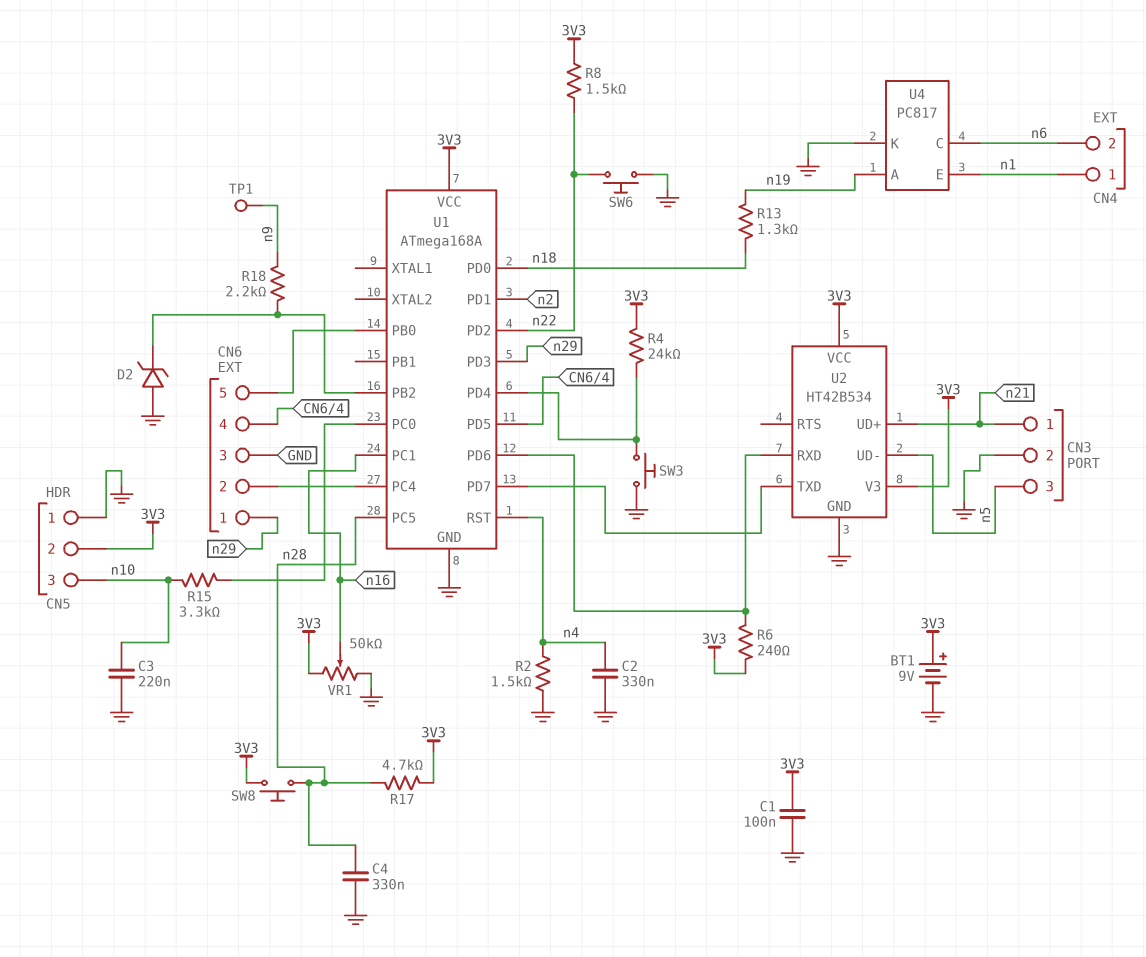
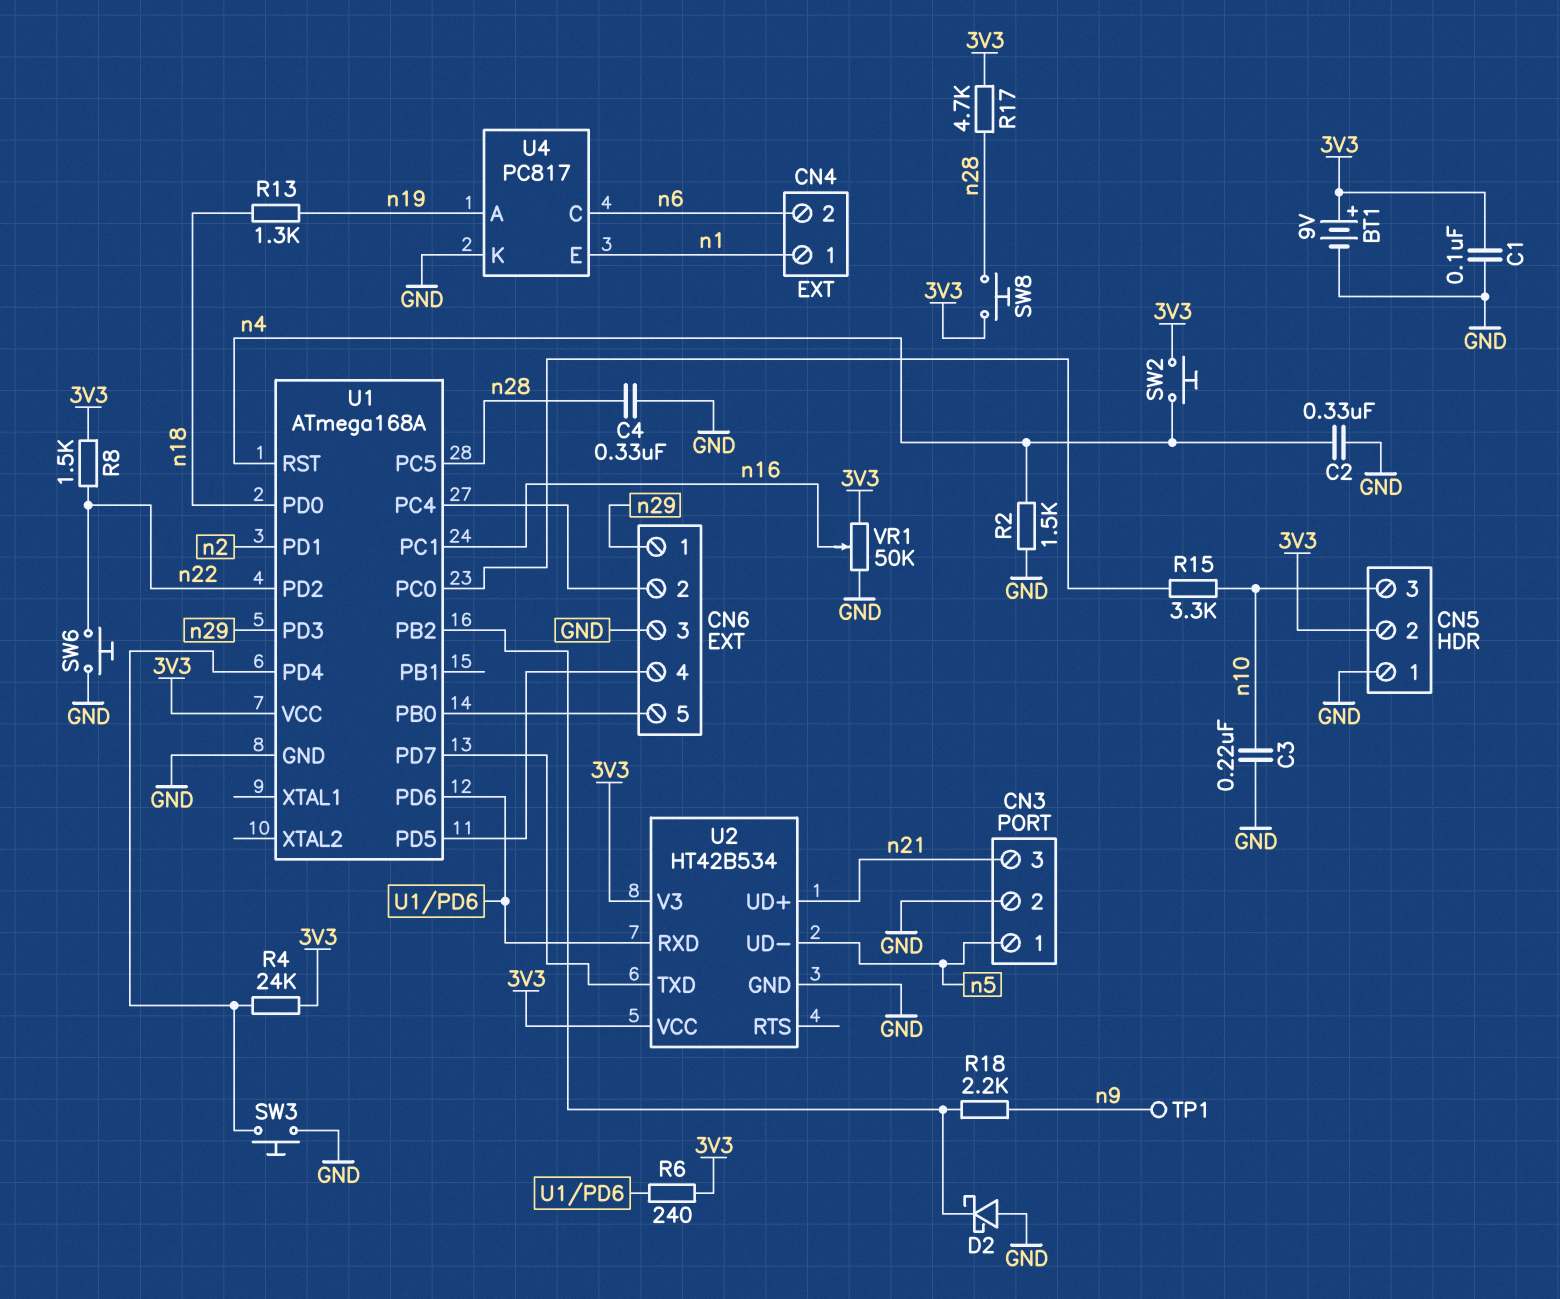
CN3 pin 1: n21 -> n5
CN3 pin 3: n5 -> n21
D2: zener (A GND, K U1/PB2) -> schottky (A GND, K U1/PB2)
SW2: none -> button (3V3, n4)

